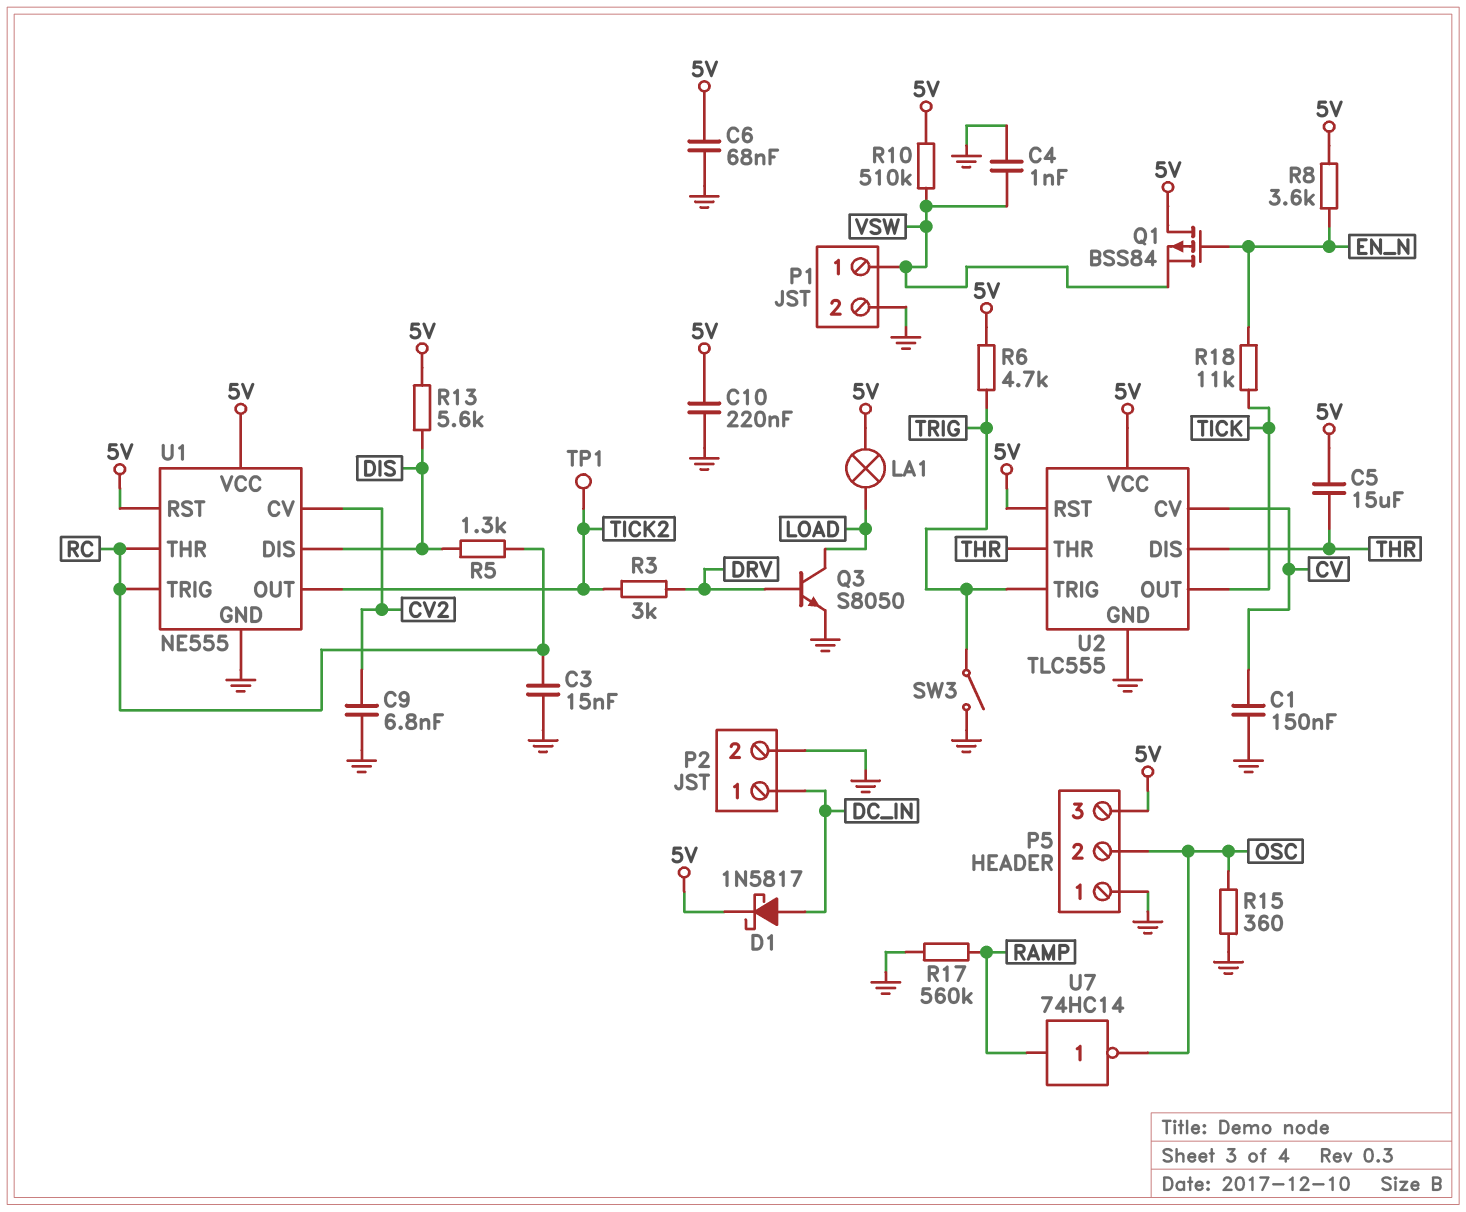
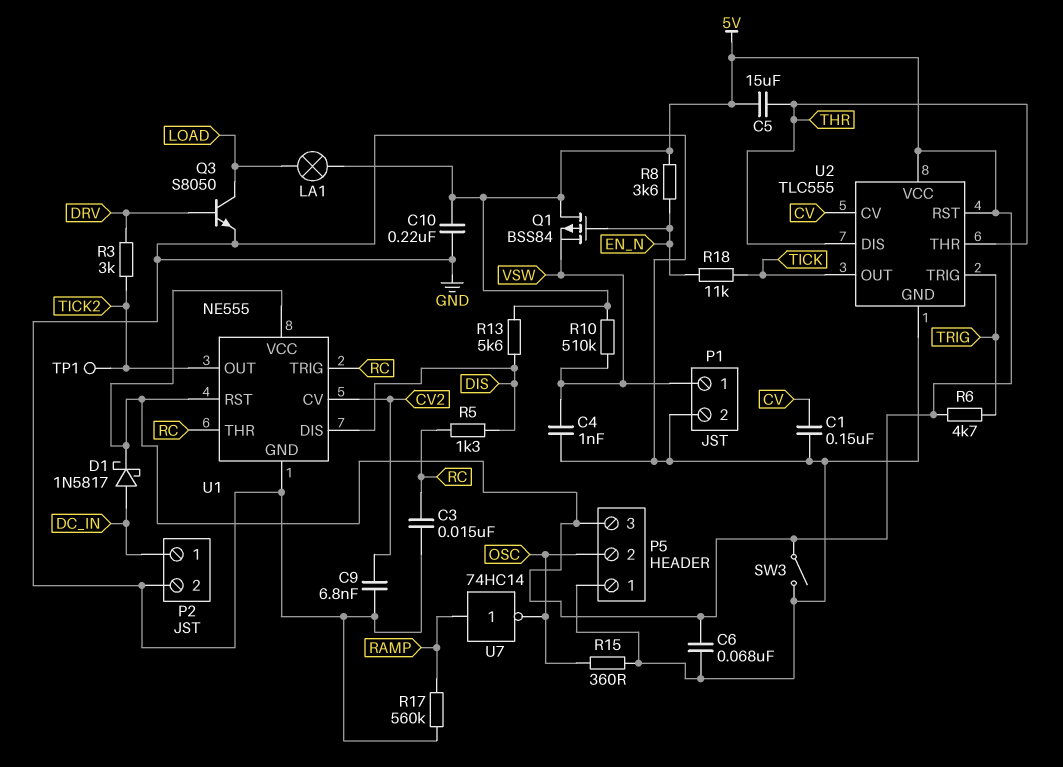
SW3: switch (GND, TRIG) -> switch (5V, GND)

